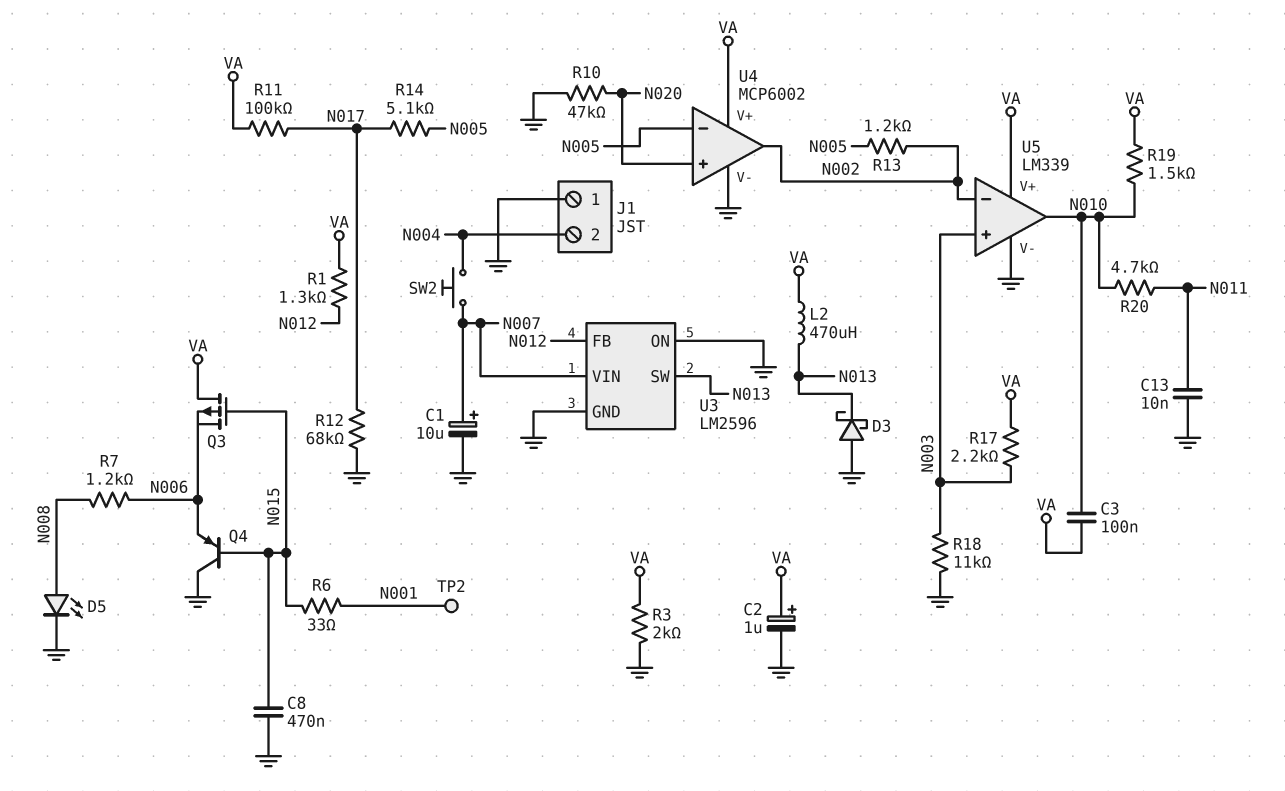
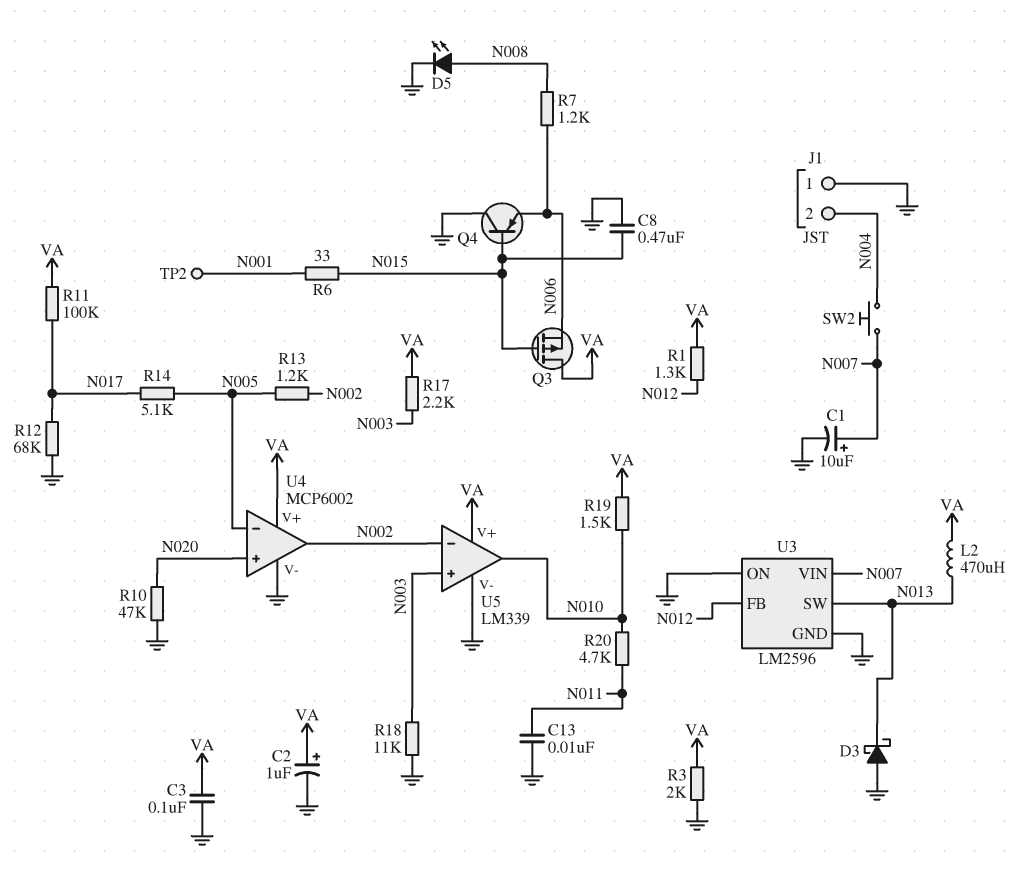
C3: 100nF (N010, VA) -> 100nF (GND, VA)

